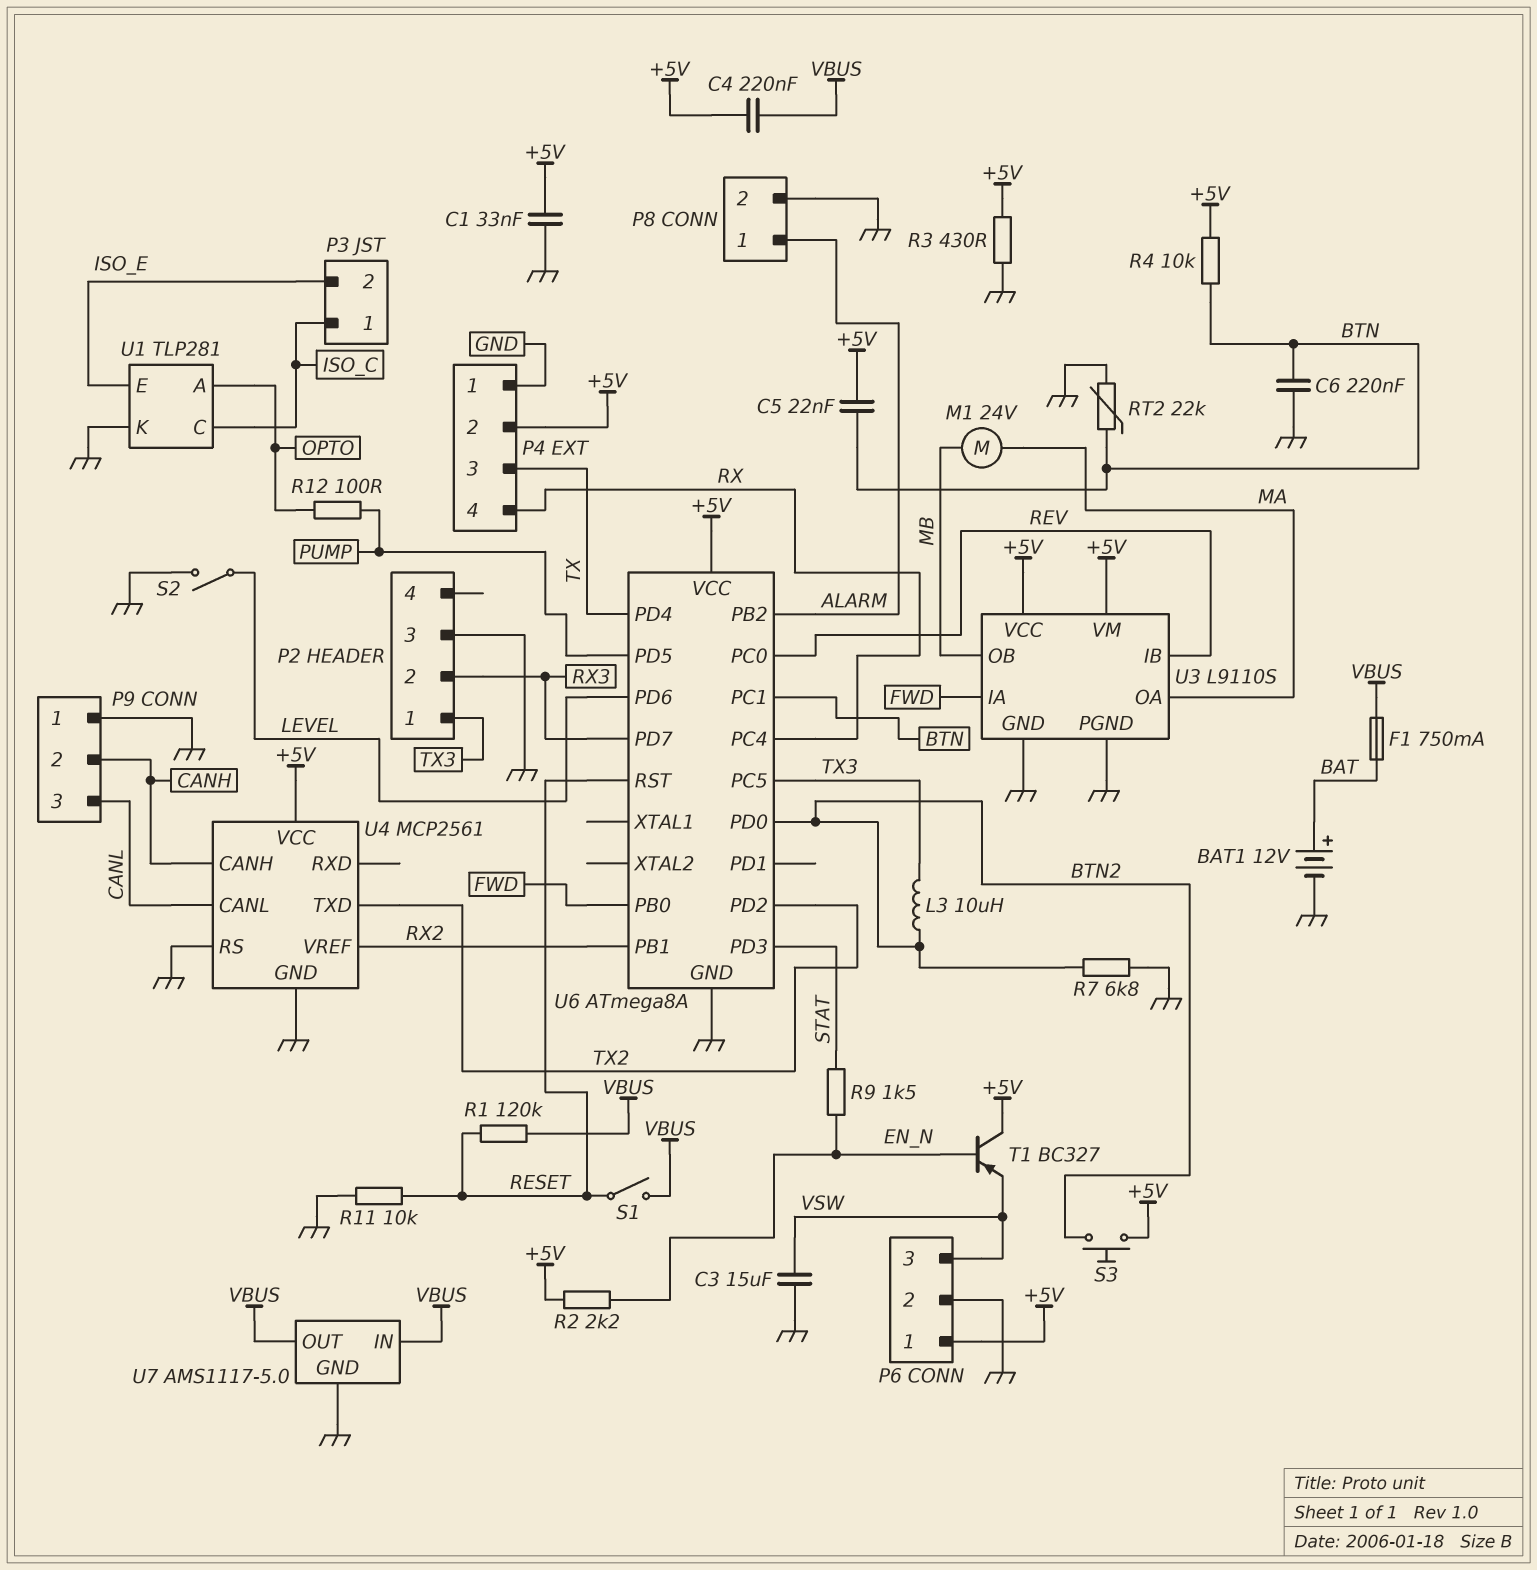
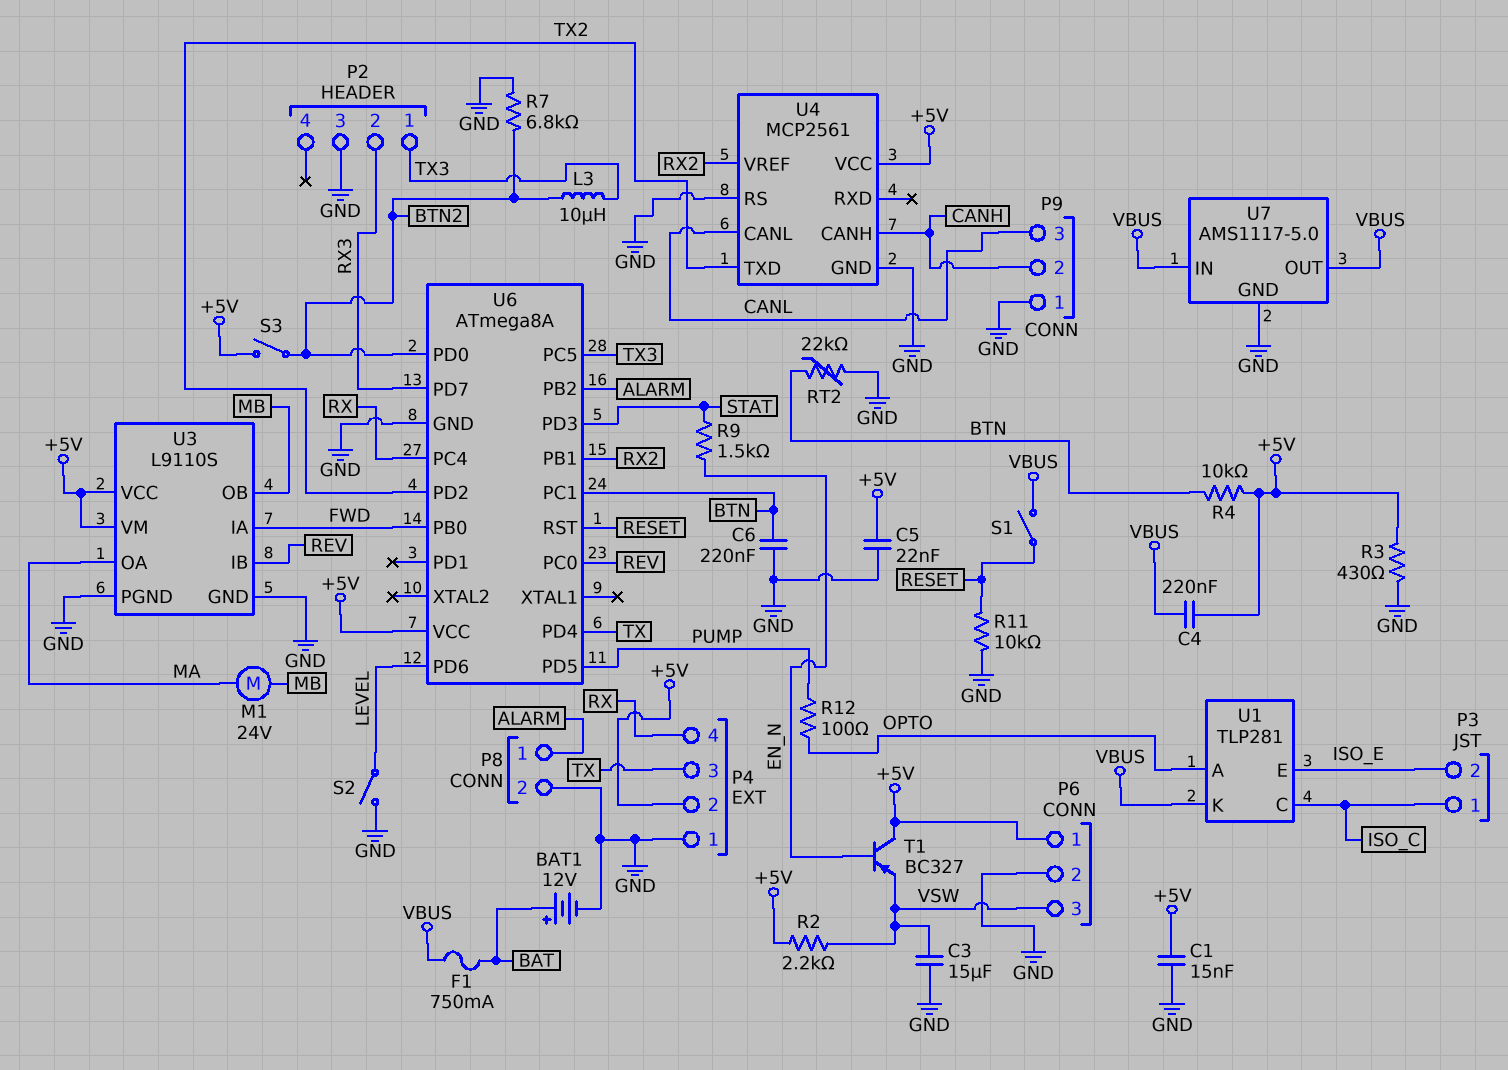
C1: 33nF (+5V, GND) -> 15nF (+5V, GND)
C5: 22nF (+5V, BTN) -> 22nF (+5V, GND)
R1: 120k (RESET, VBUS) -> none
R2: 2.2k (+5V, EN_N) -> 2.2k (+5V, VSW)
S3: button (+5V, BTN2) -> switch (+5V, BTN2)
U1 pin K: GND -> VBUS

